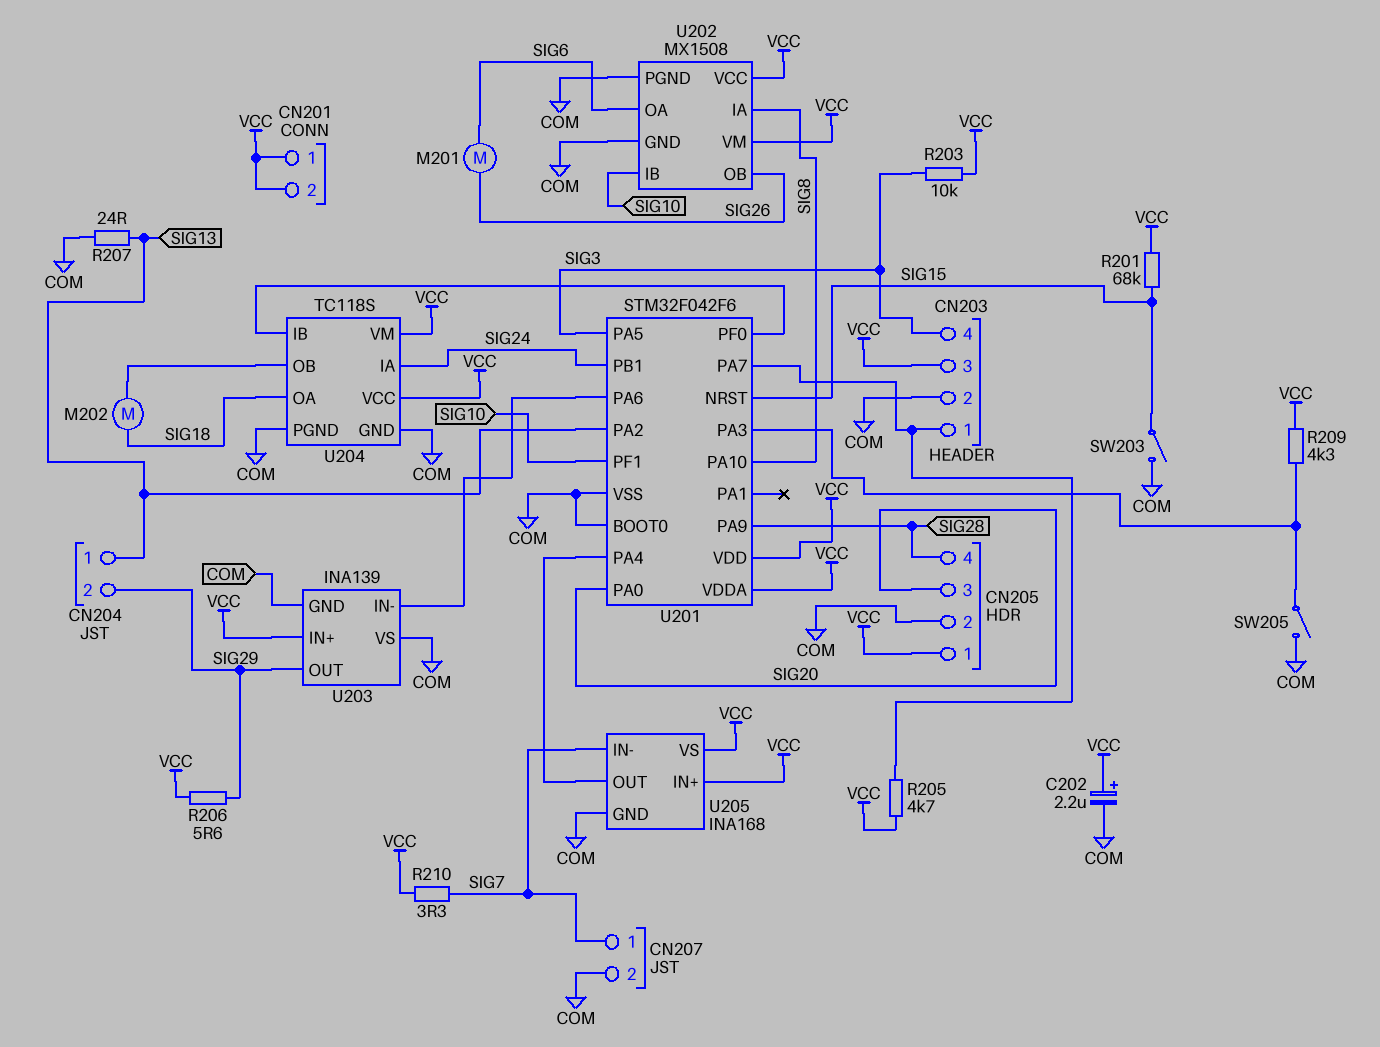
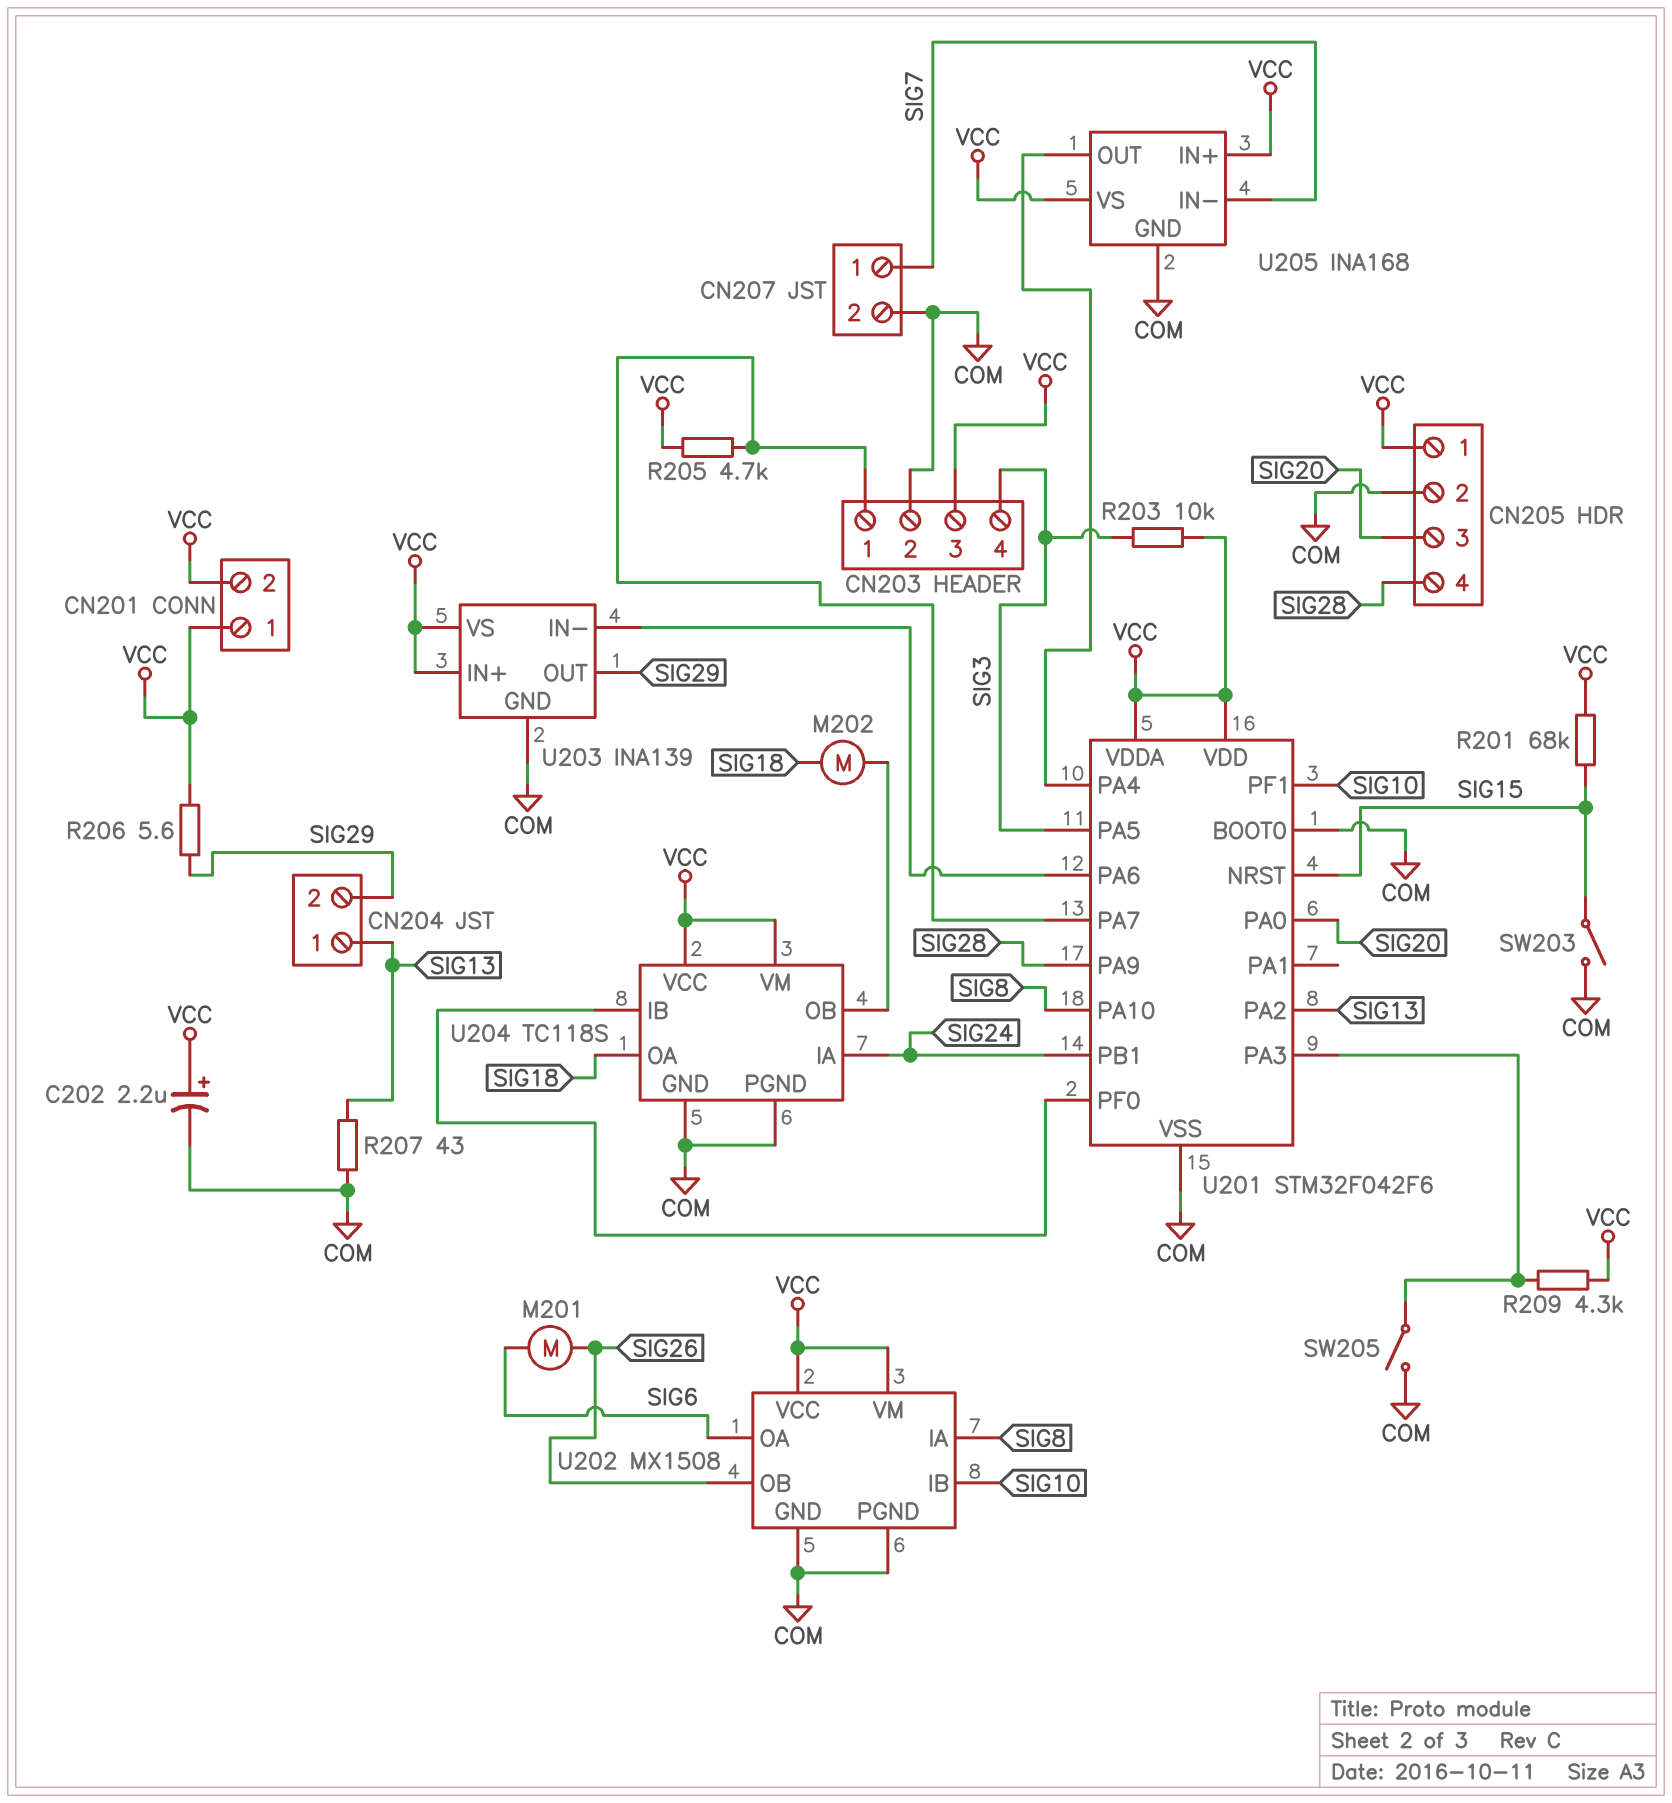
R207: 24 (COM, SIG13) -> 43 (COM, SIG13)
R210: 3.3 (SIG7, VCC) -> none
U203 pin VS: COM -> VCC

